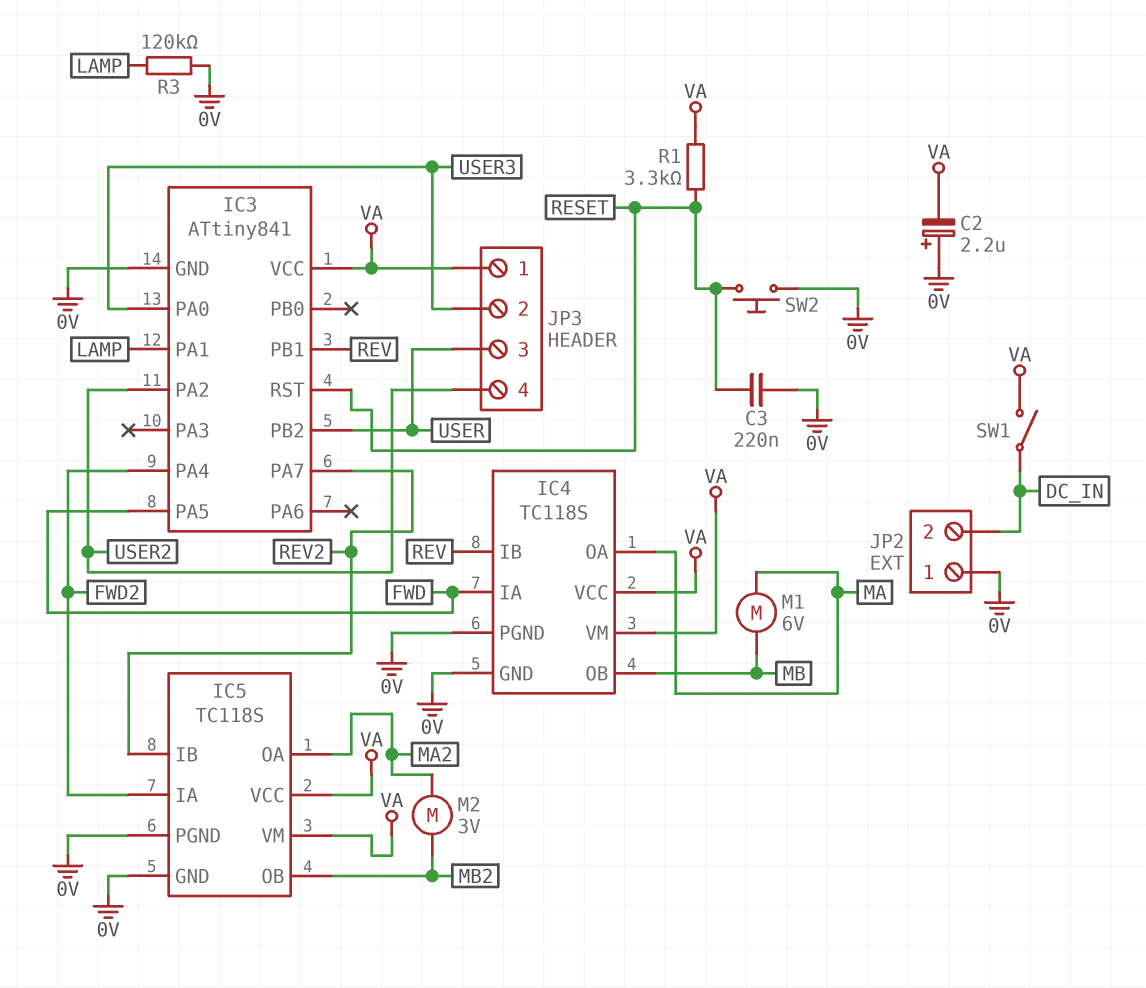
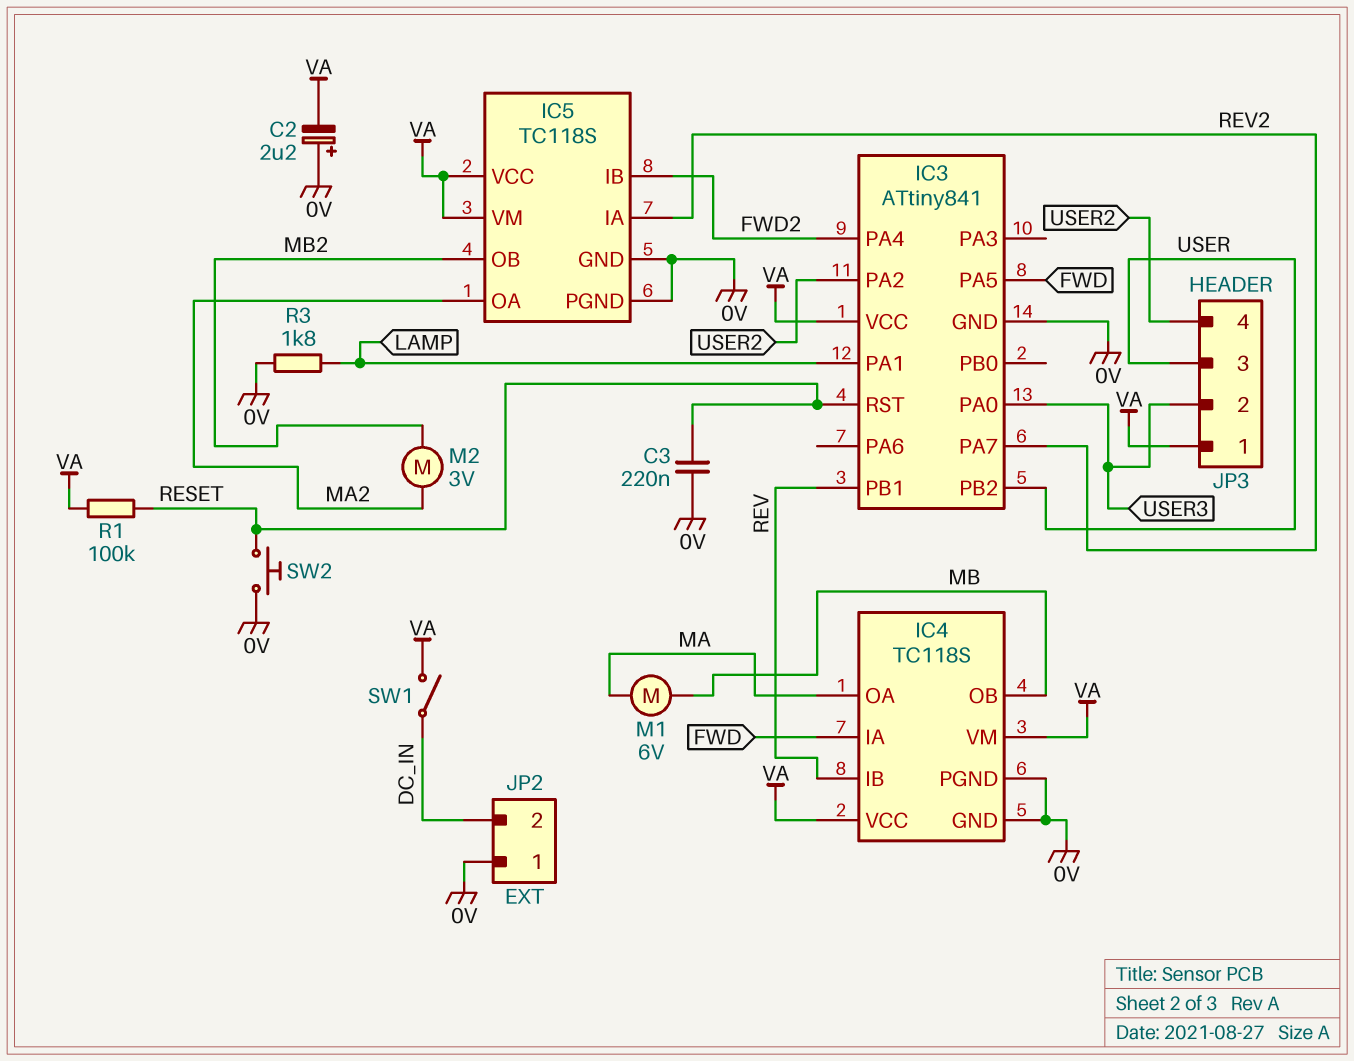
IC5 pin IA: FWD2 -> REV2
IC5 pin IB: REV2 -> FWD2
R1: 3.3k (RESET, VA) -> 100k (RESET, VA)
R3: 120k (0V, LAMP) -> 1.8k (0V, LAMP)

